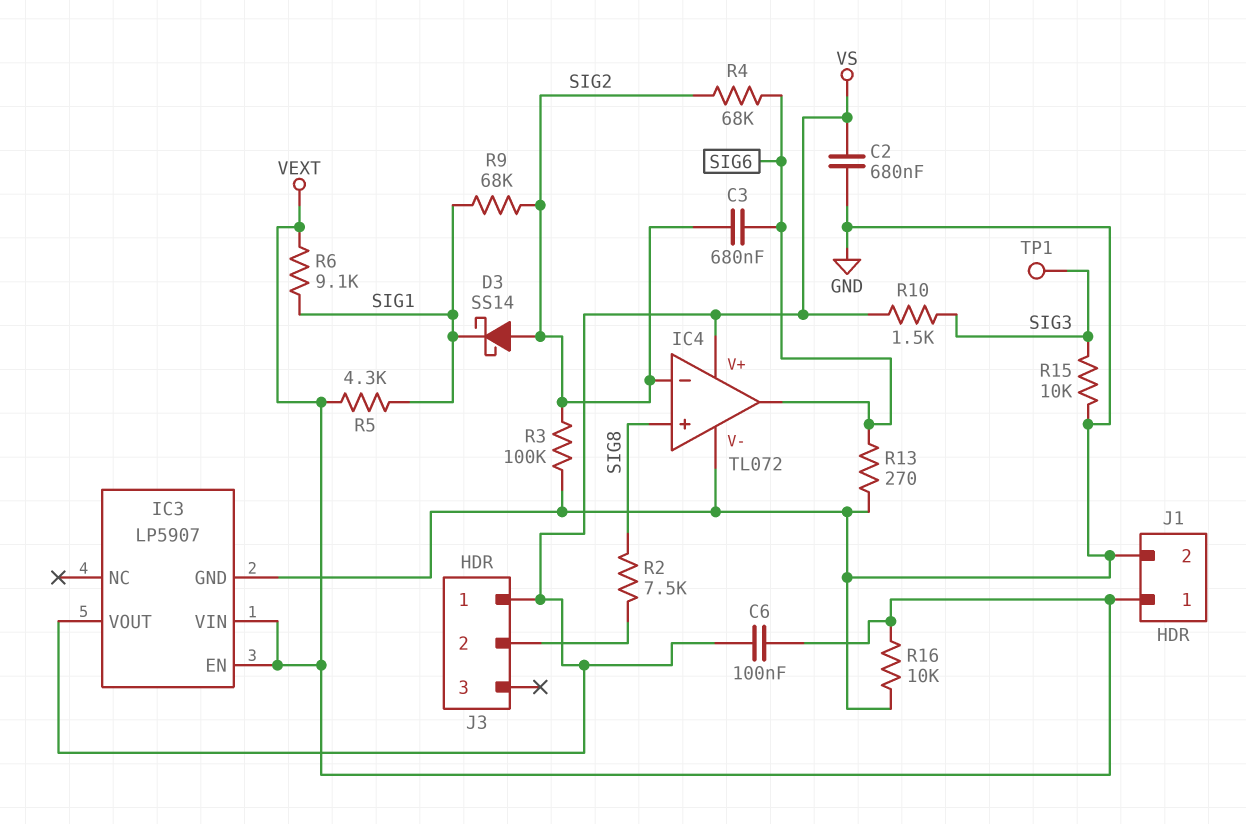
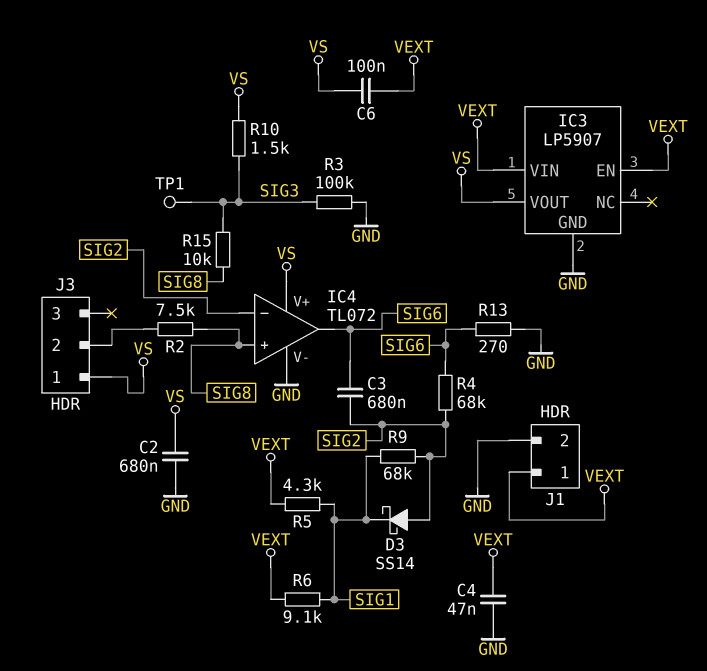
C4: none -> 47nF (GND, VEXT)
R3: 100k (GND, SIG2) -> 100k (GND, SIG3)
R15: 10k (GND, SIG3) -> 10k (SIG3, SIG8)
R16: 10k (GND, VEXT) -> none

